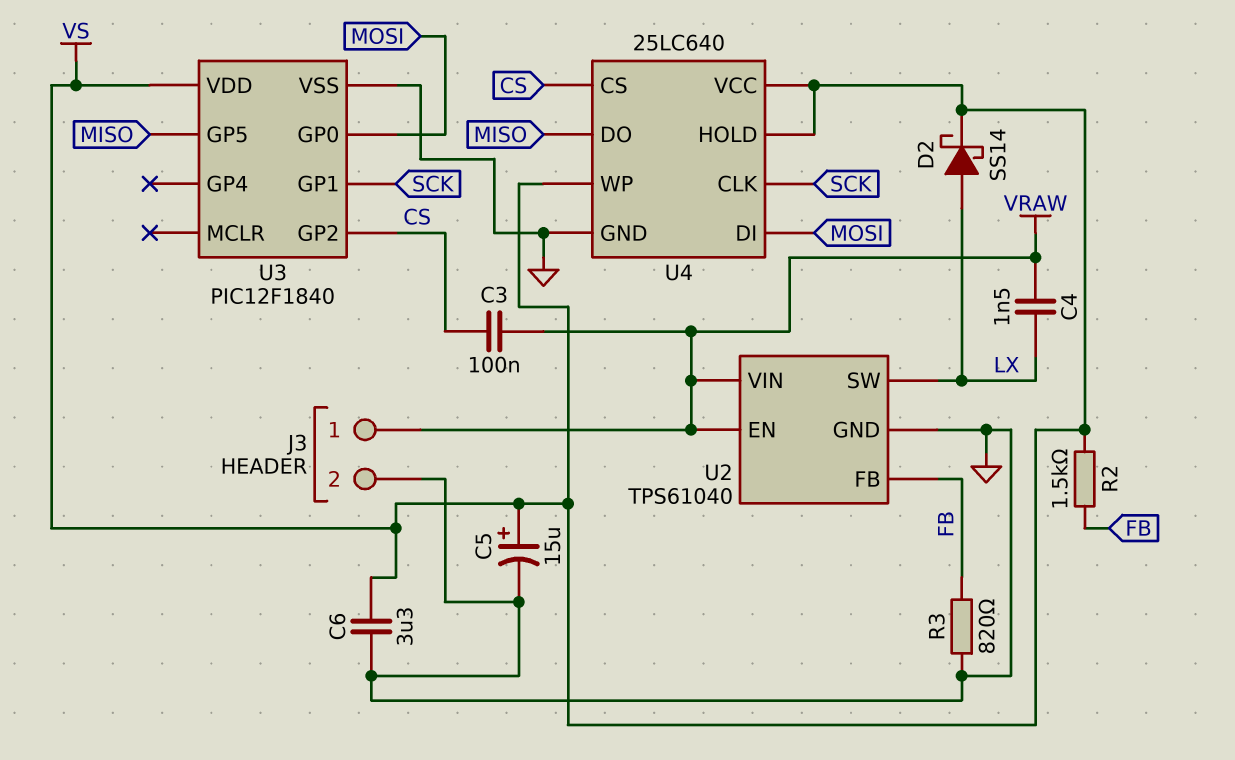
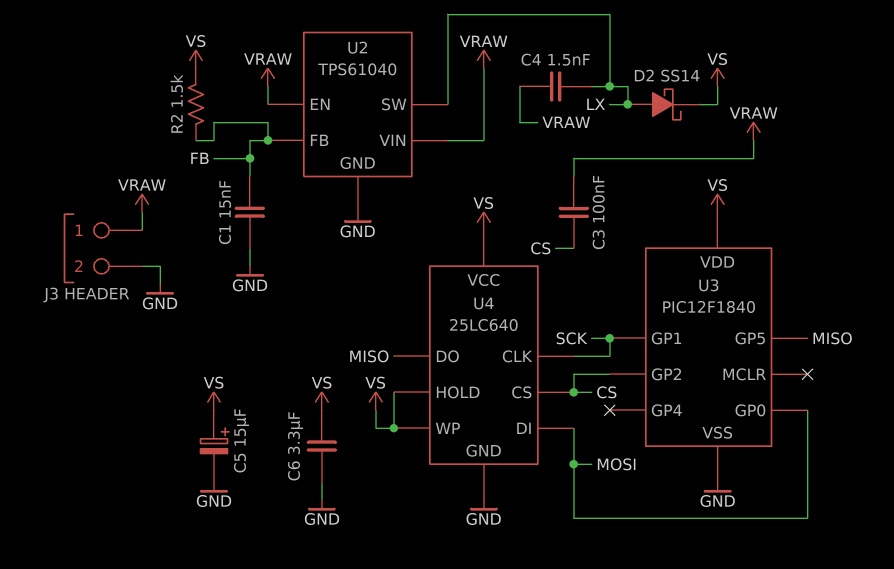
C1: none -> 15nF (FB, GND)
R3: 820 (FB, GND) -> none

